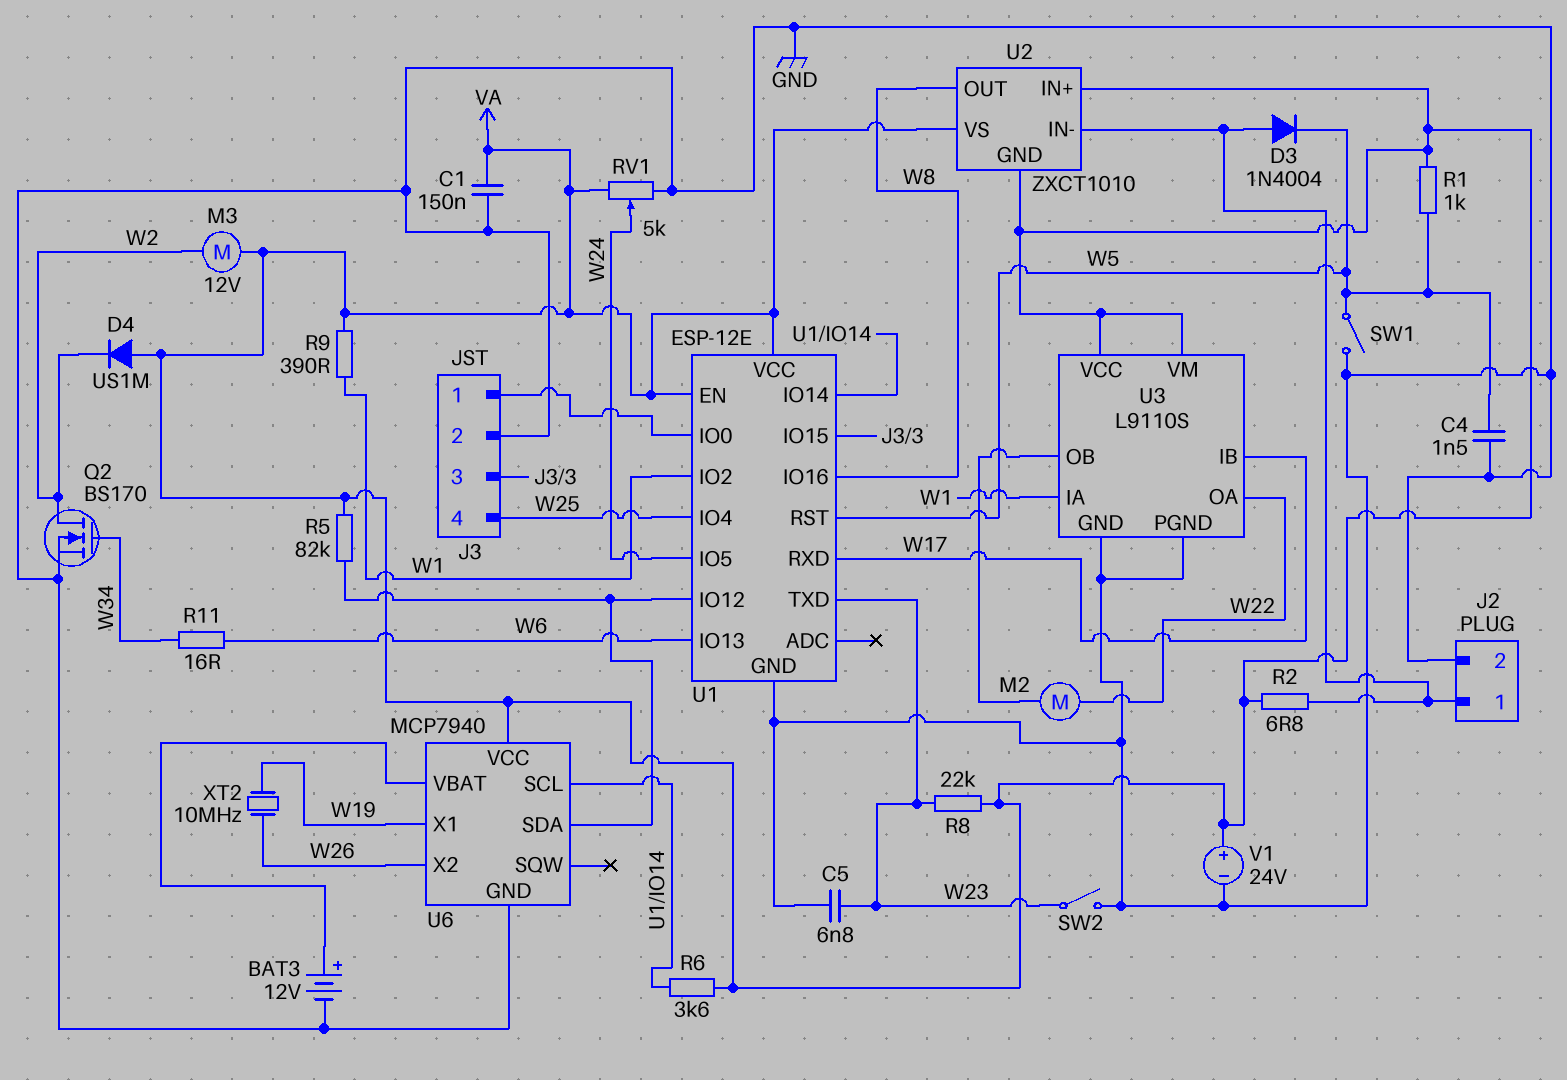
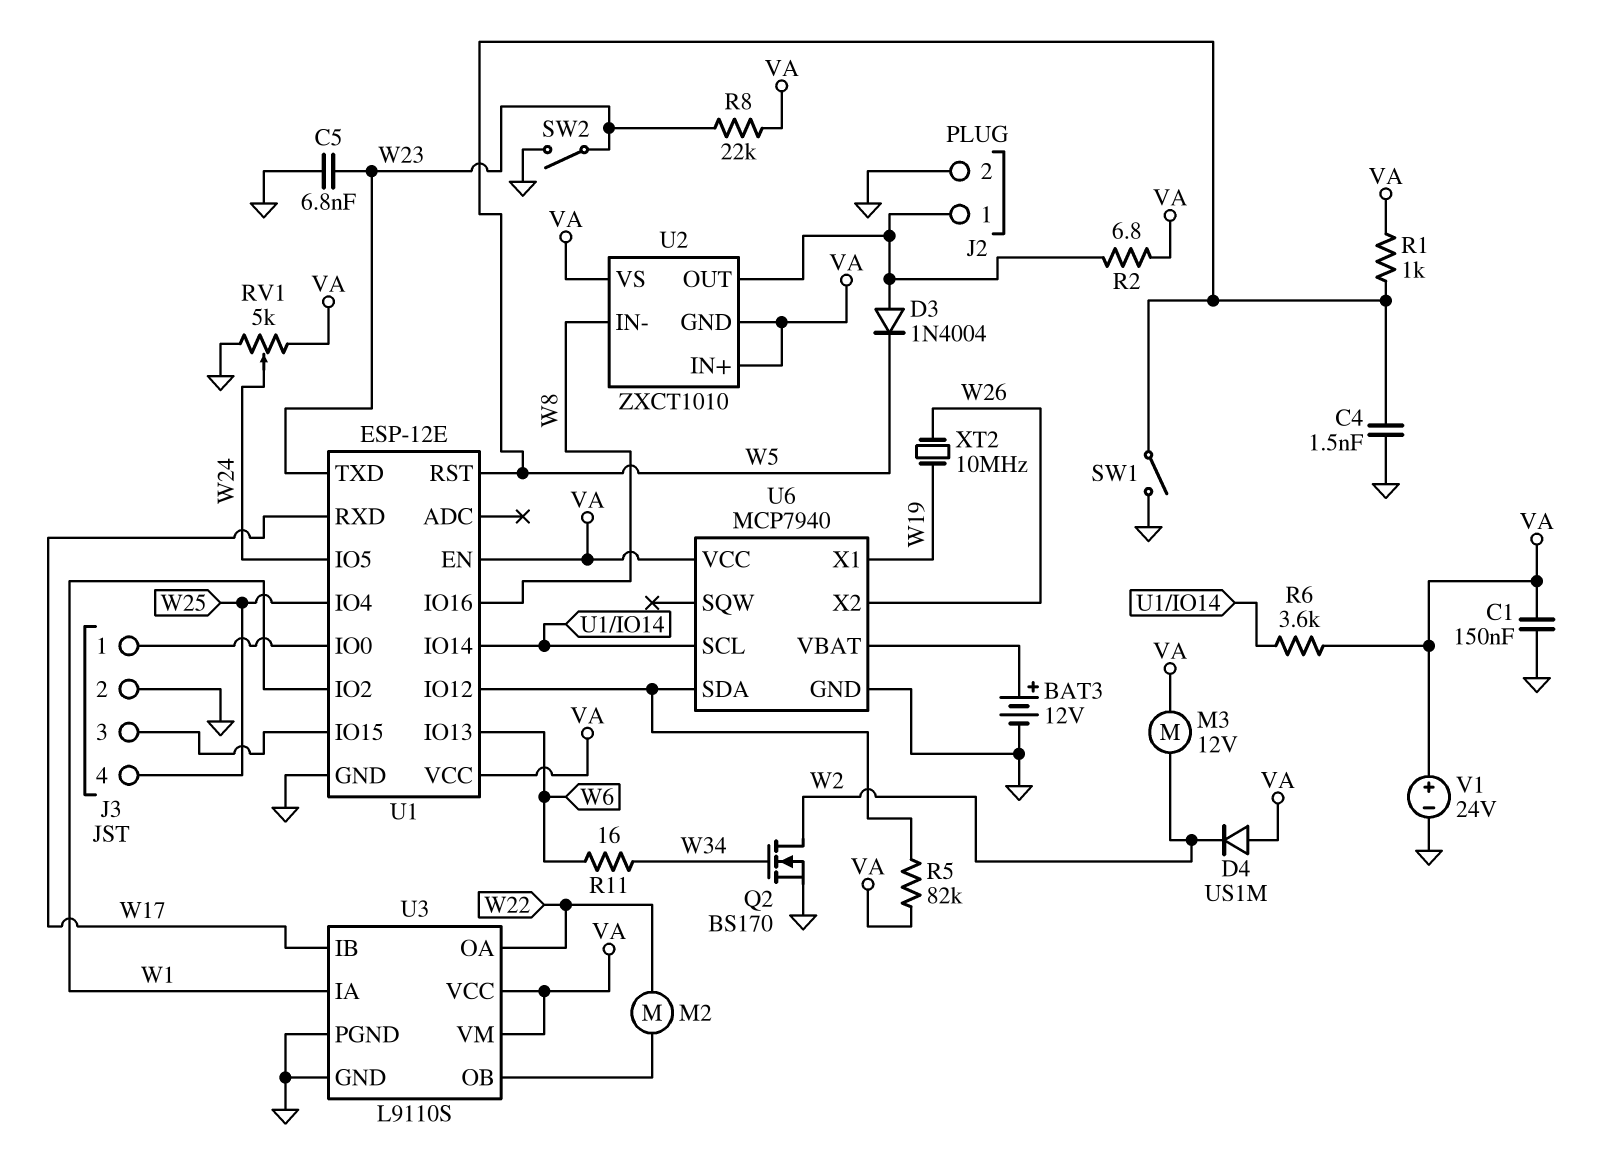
R9: 390 (VA, W1) -> none
U2 pin IN-: J2/1 -> W8
U2 pin OUT: W8 -> J2/1

